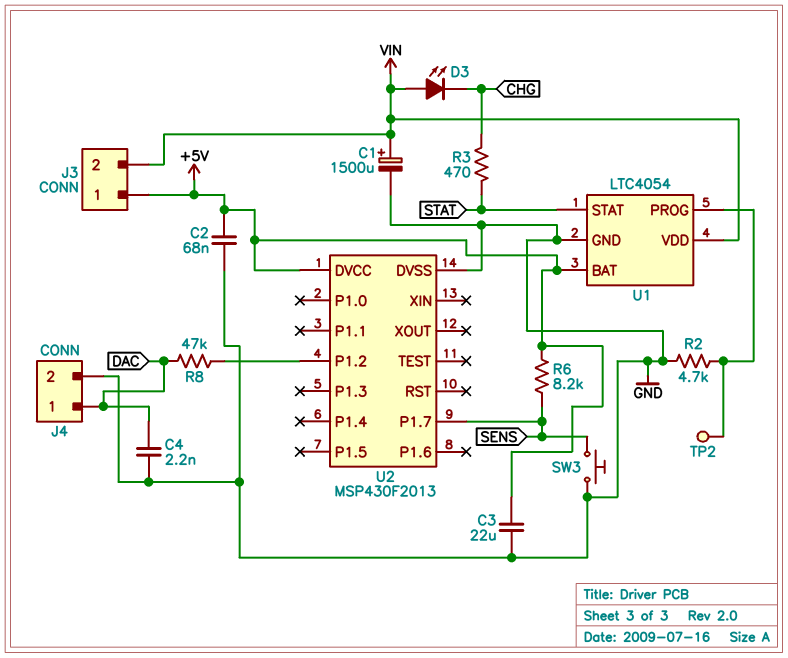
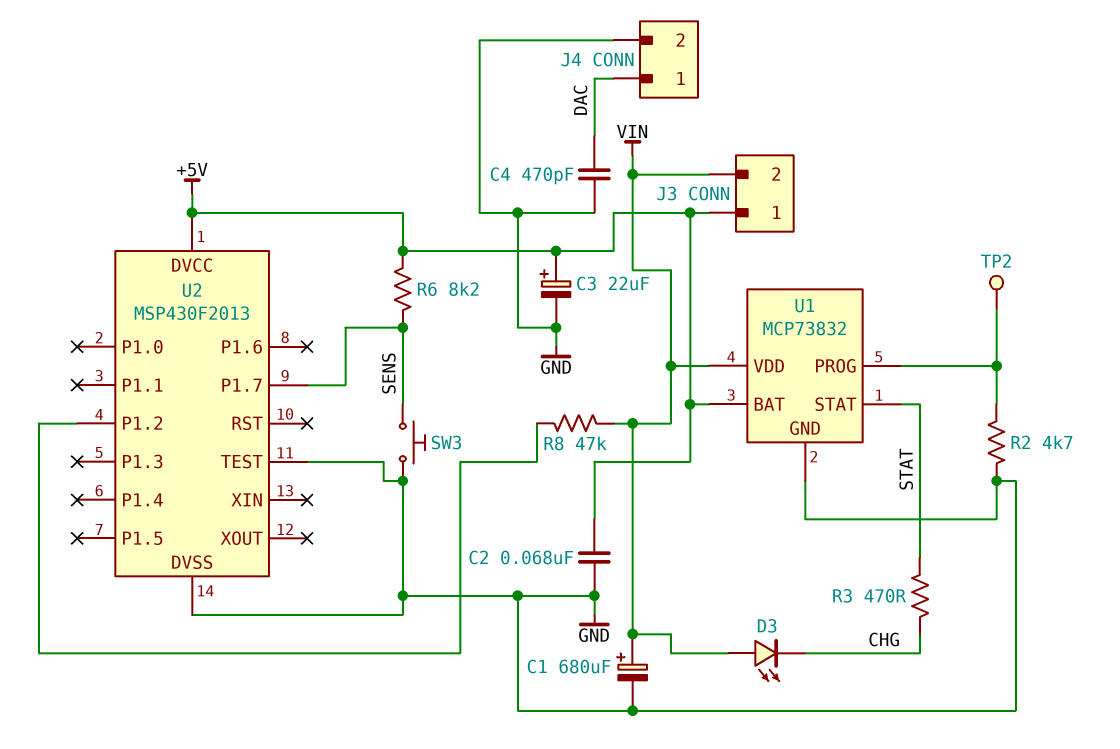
C1: 1500uF (plus VIN, minus GND) -> 680uF (plus VIN, minus GND)
C3: 22uF (+5V, GND) -> 22uF (plus +5V, minus GND)
C4: 2.2nF (DAC, GND) -> 470pF (DAC, GND)
R8: 47k (DAC, U2/P1.2) -> 47k (U2/P1.2, VIN)
U1: LTC4054 -> MCP73832
U2 pin TEST: none -> GND

